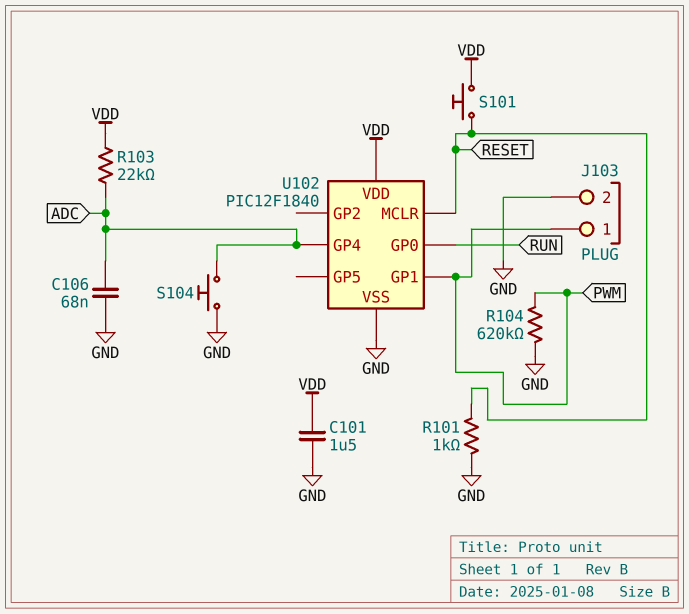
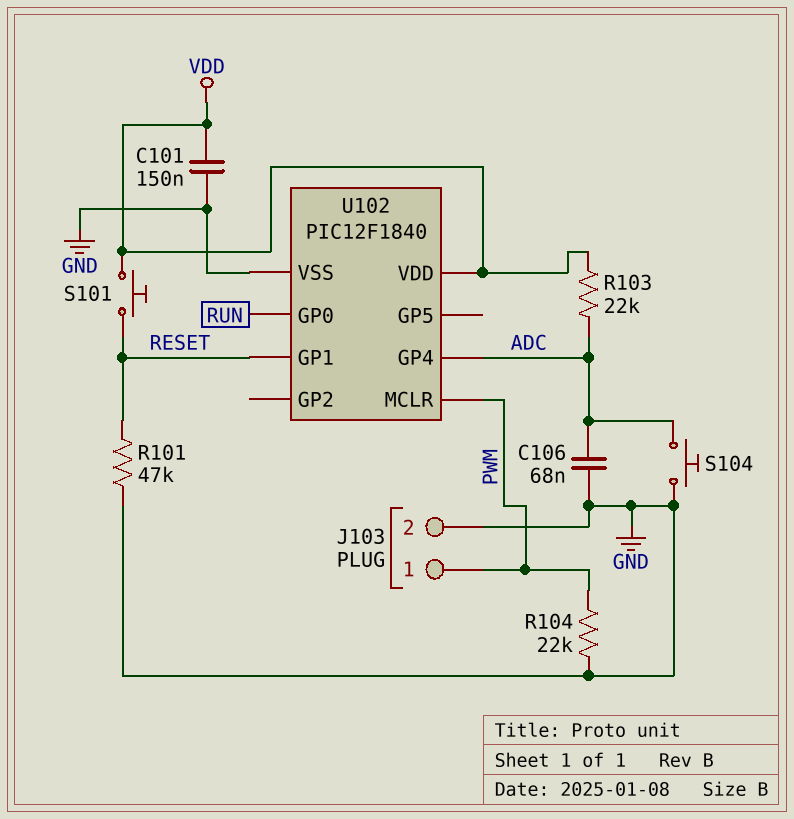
C101: 1.5uF (GND, VDD) -> 150nF (GND, VDD)
R101: 1k (GND, RESET) -> 47k (GND, RESET)
R104: 620k (GND, PWM) -> 22k (GND, PWM)
U102 pin GP1: PWM -> RESET
U102 pin MCLR: RESET -> PWM

